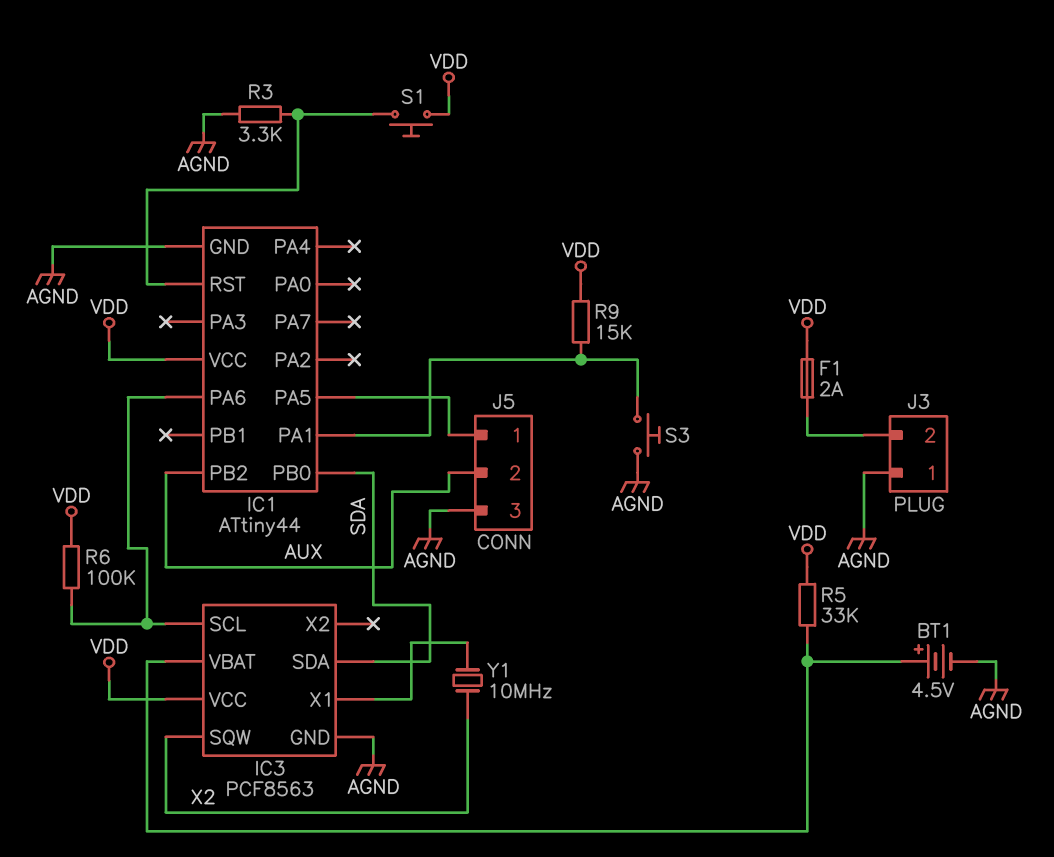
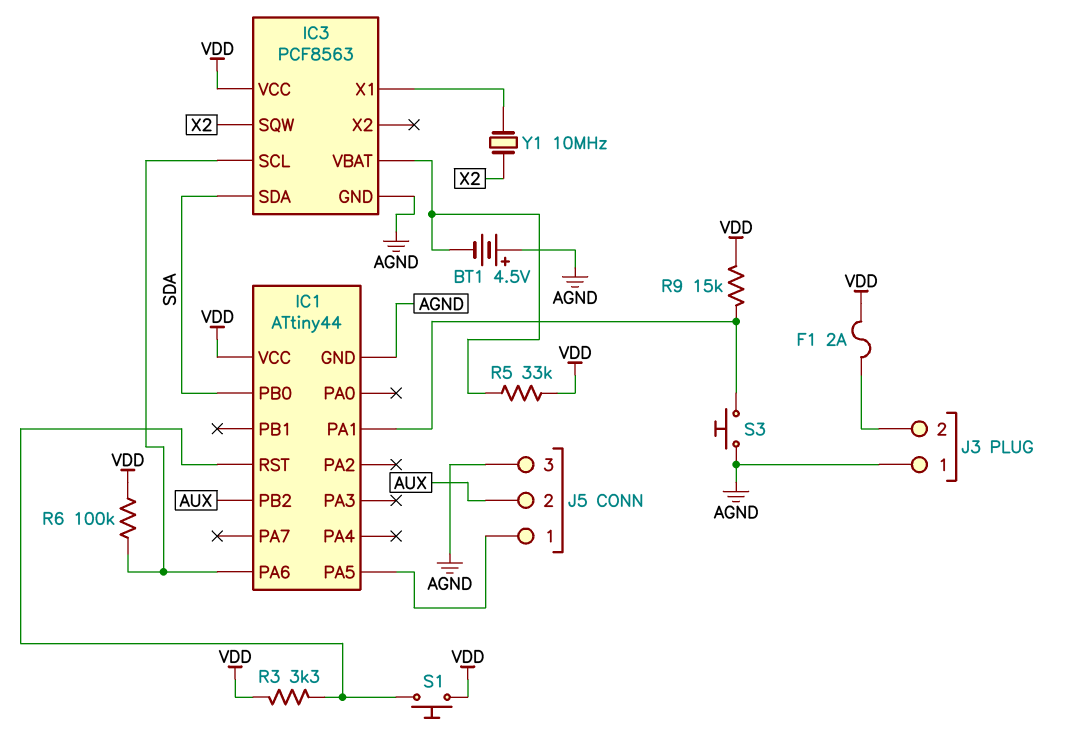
BT1: 4.5V (plus IC3/VBAT, minus AGND) -> 4.5V (plus AGND, minus IC3/VBAT)
R3: 3.3k (AGND, IC1/RST) -> 3.3k (IC1/RST, VDD)

